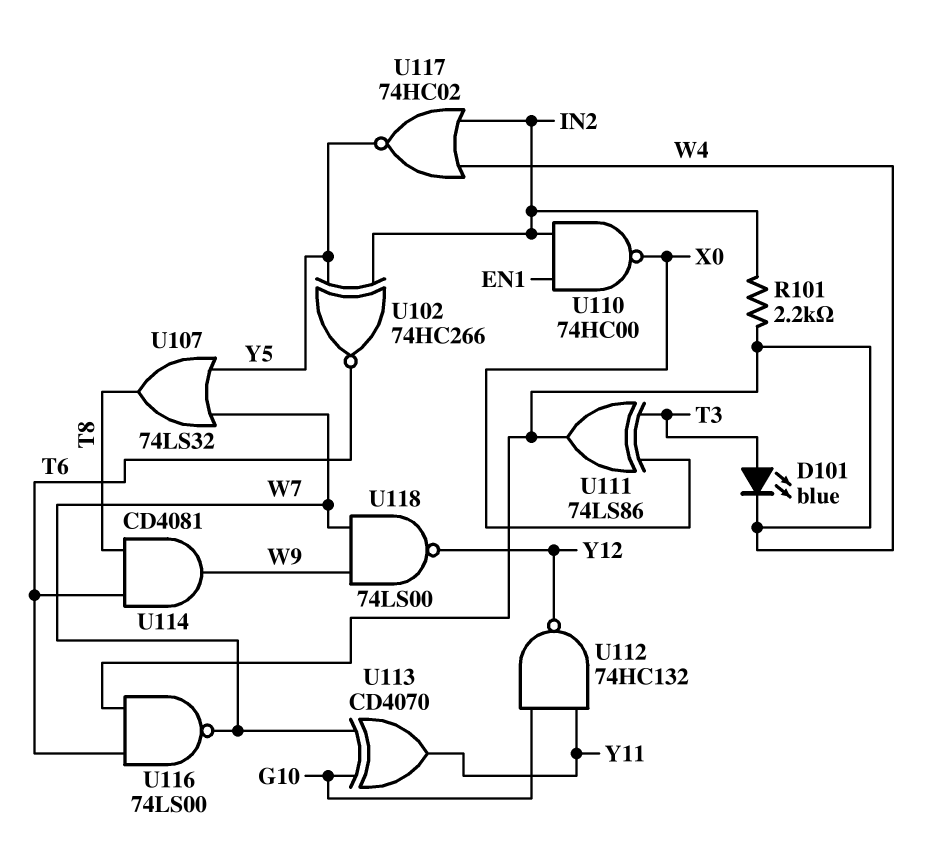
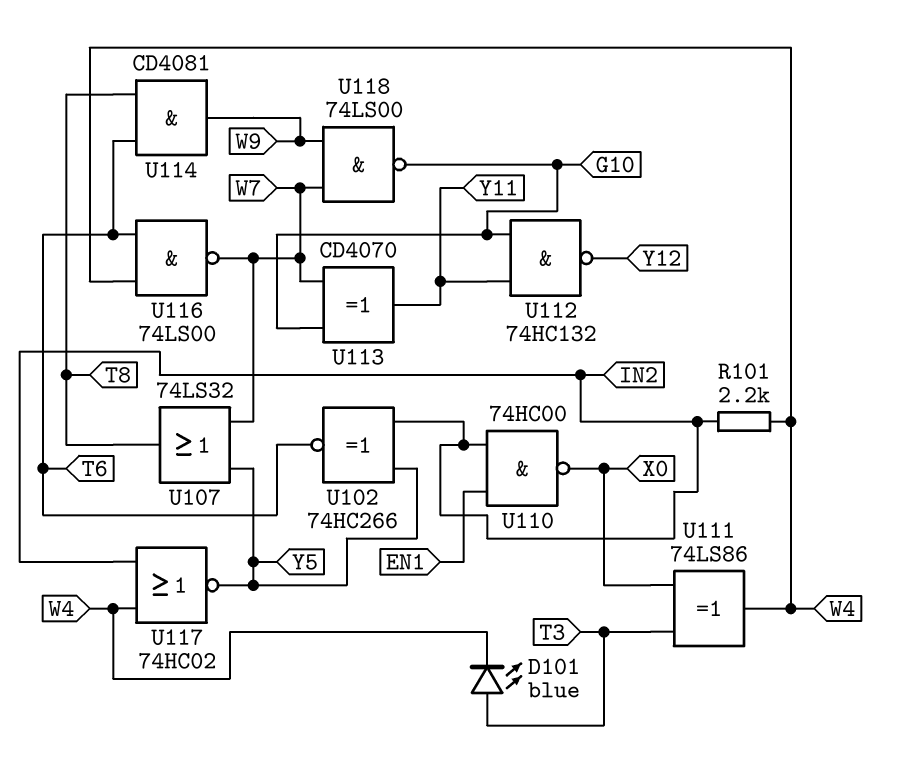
U118: NAND 74LS00 (in W7, in W9, out Y12) -> NAND 74LS00 (in W7, in W9, out G10)

